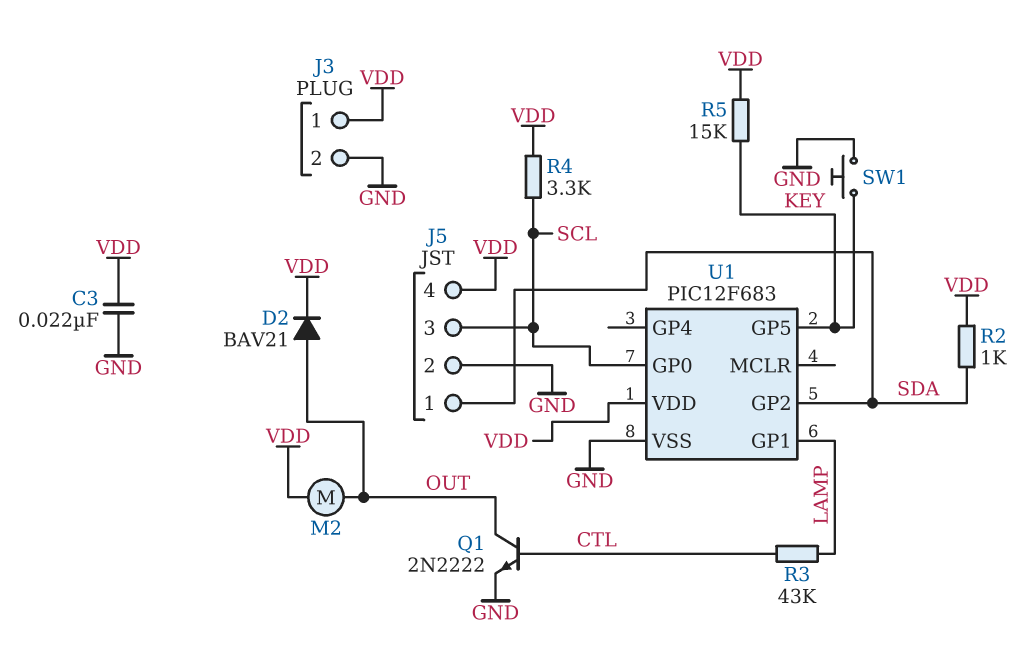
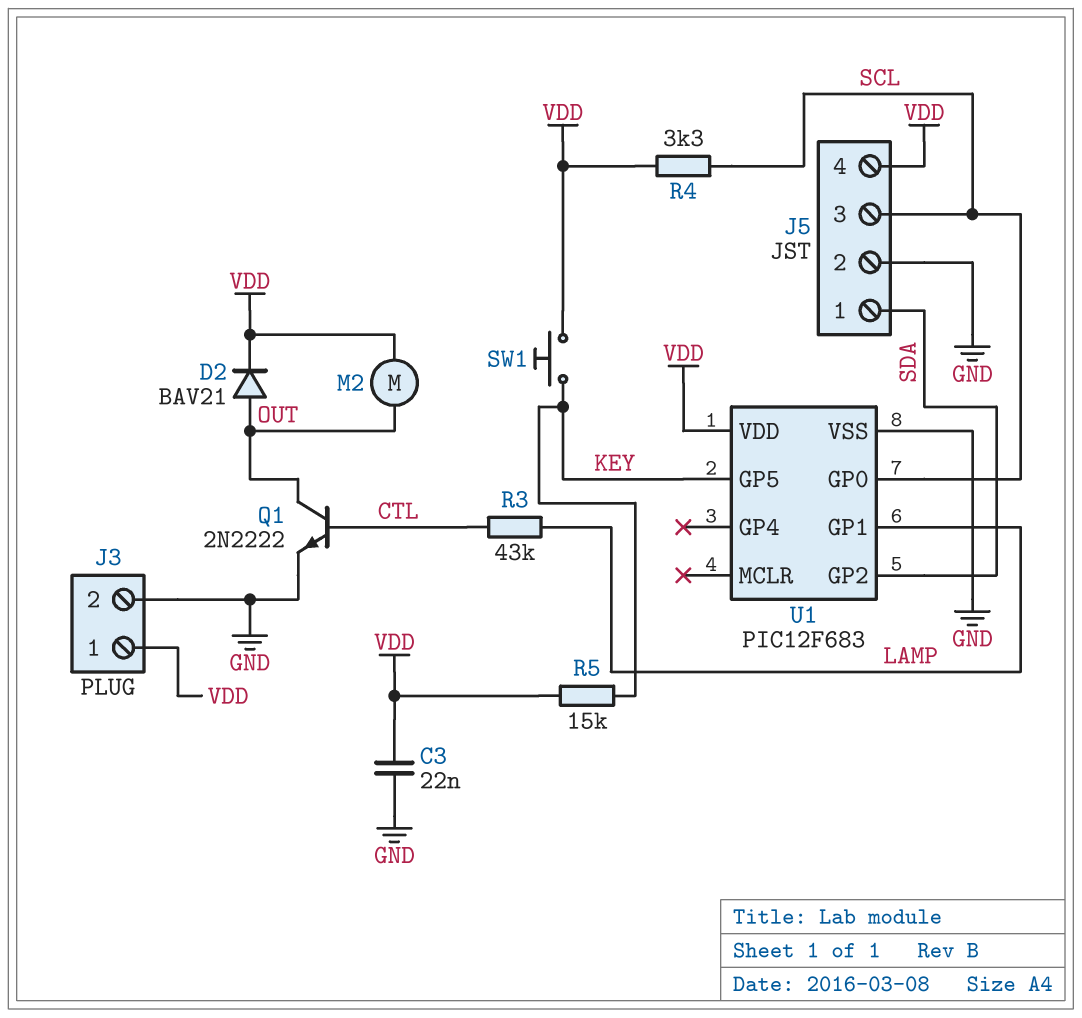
R2: 1k (SDA, VDD) -> none
SW1: button (GND, KEY) -> button (KEY, VDD)

